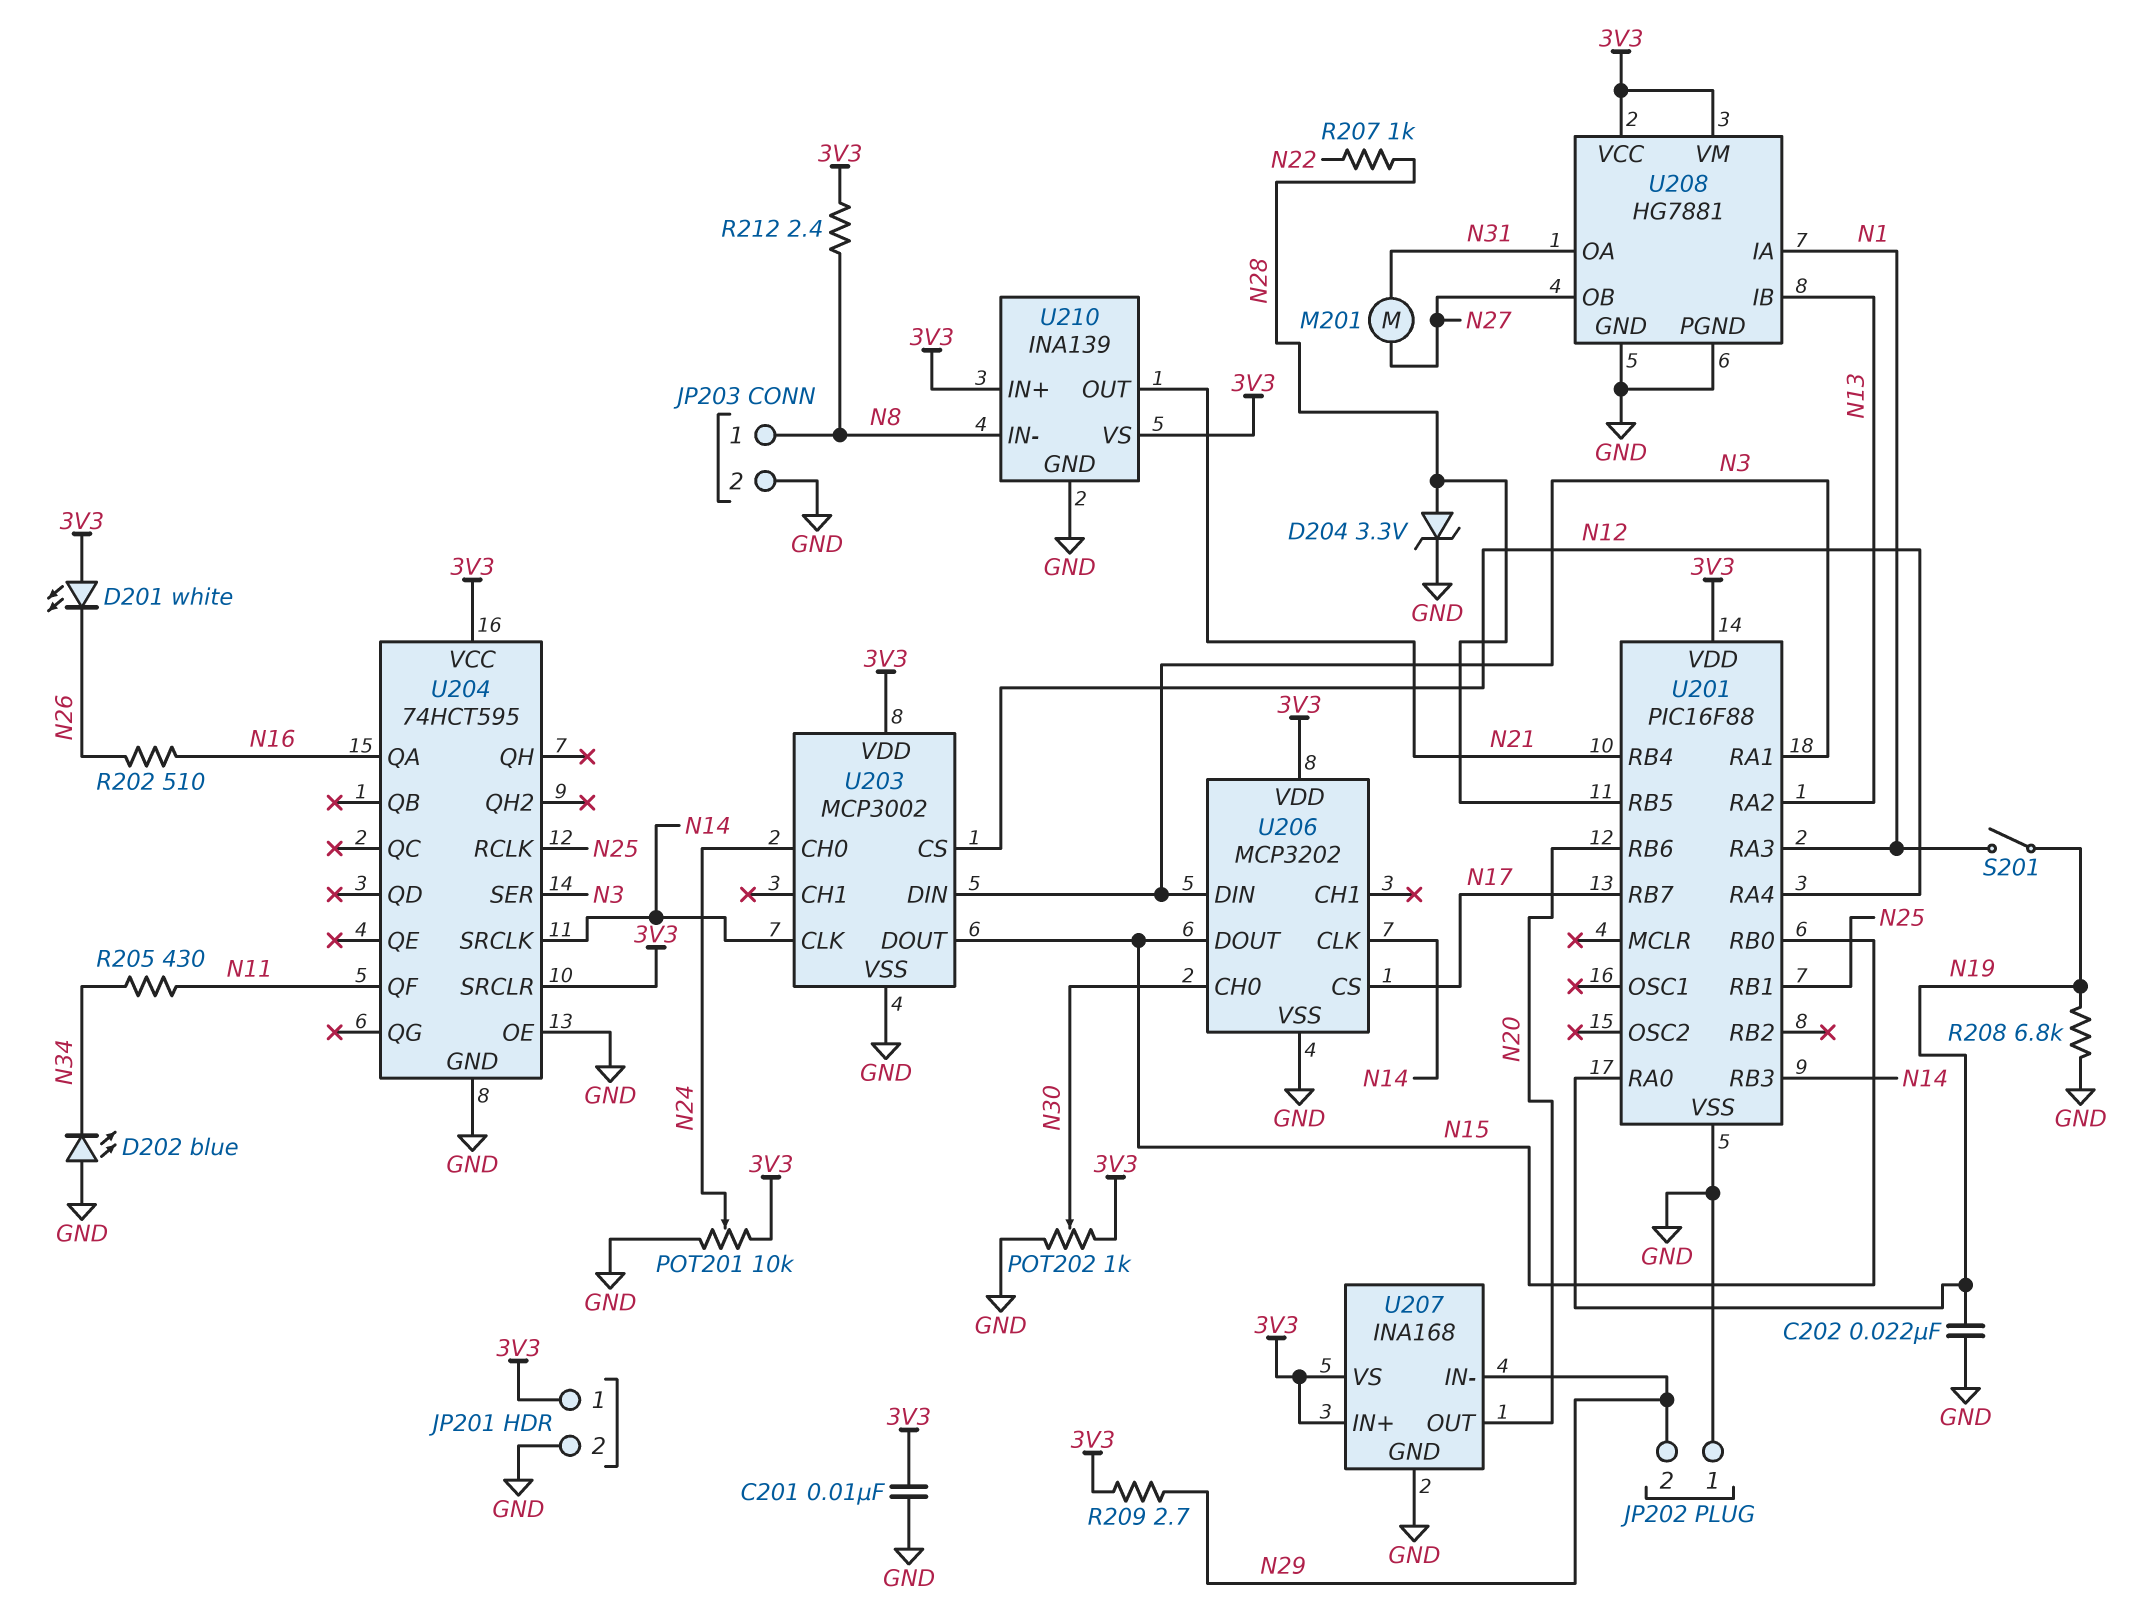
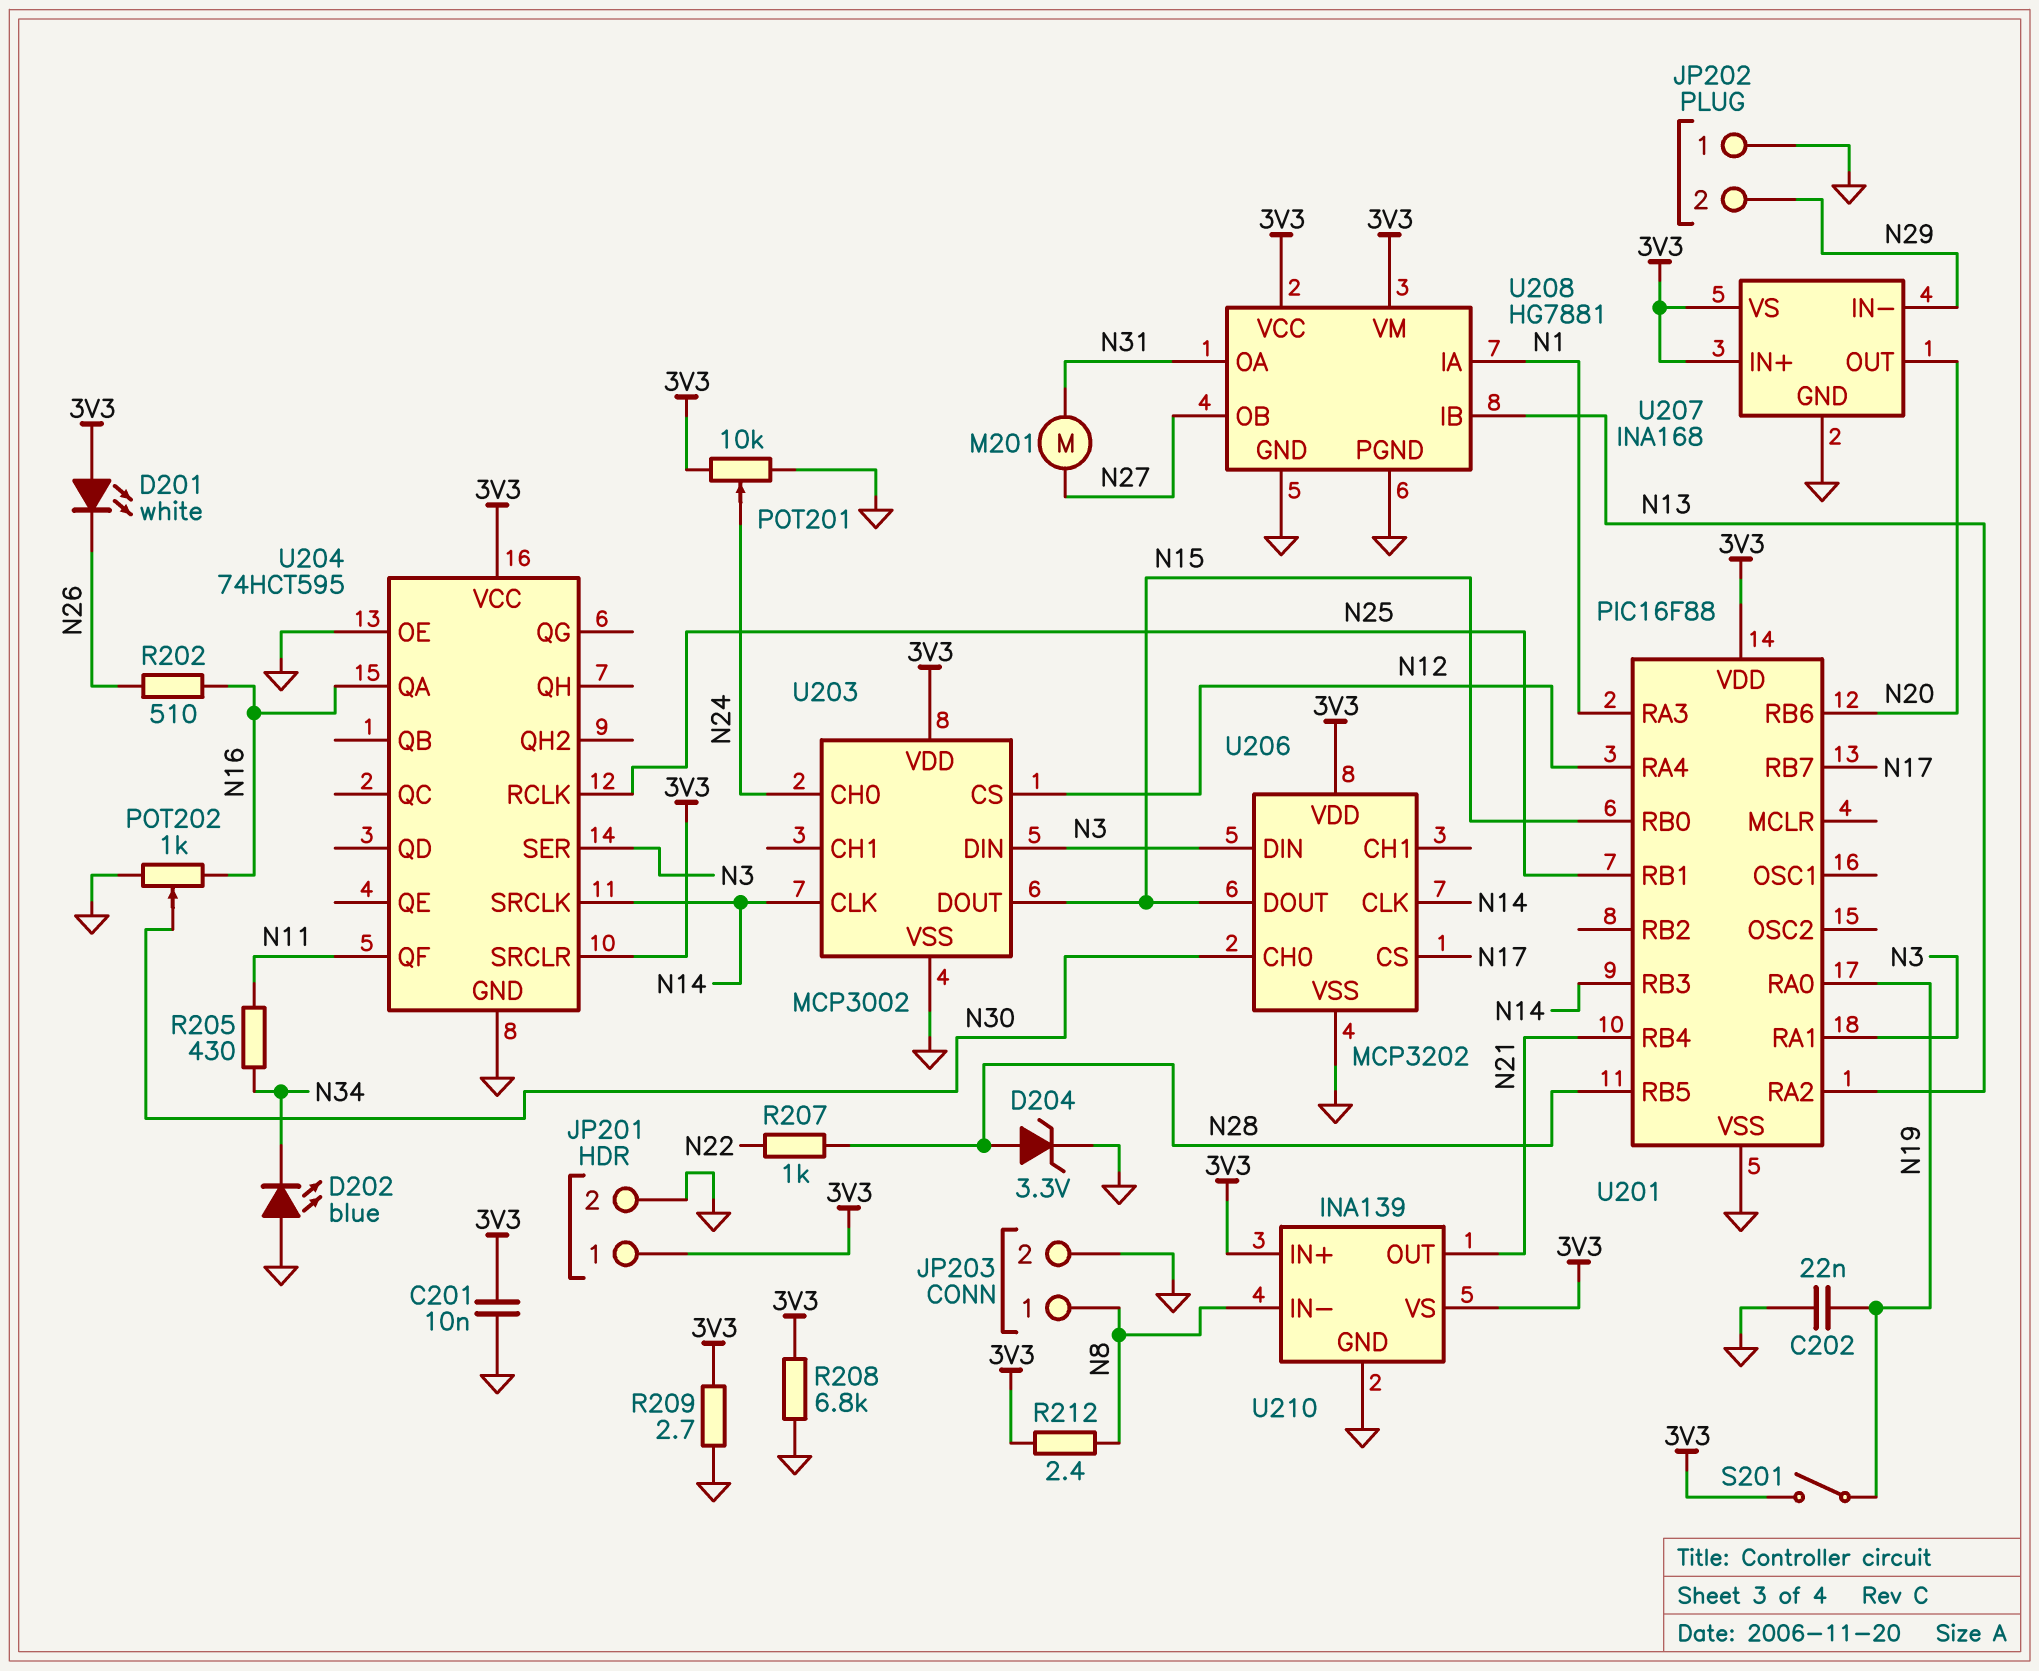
POT202: 1k (3V3, GND, wiper N30) -> 1k (GND, N16, wiper N30)
R208: 6.8k (GND, N19) -> 6.8k (3V3, GND)
R209: 2.7 (3V3, N29) -> 2.7 (3V3, GND)
S201: switch (N1, N19) -> switch (3V3, N19)

